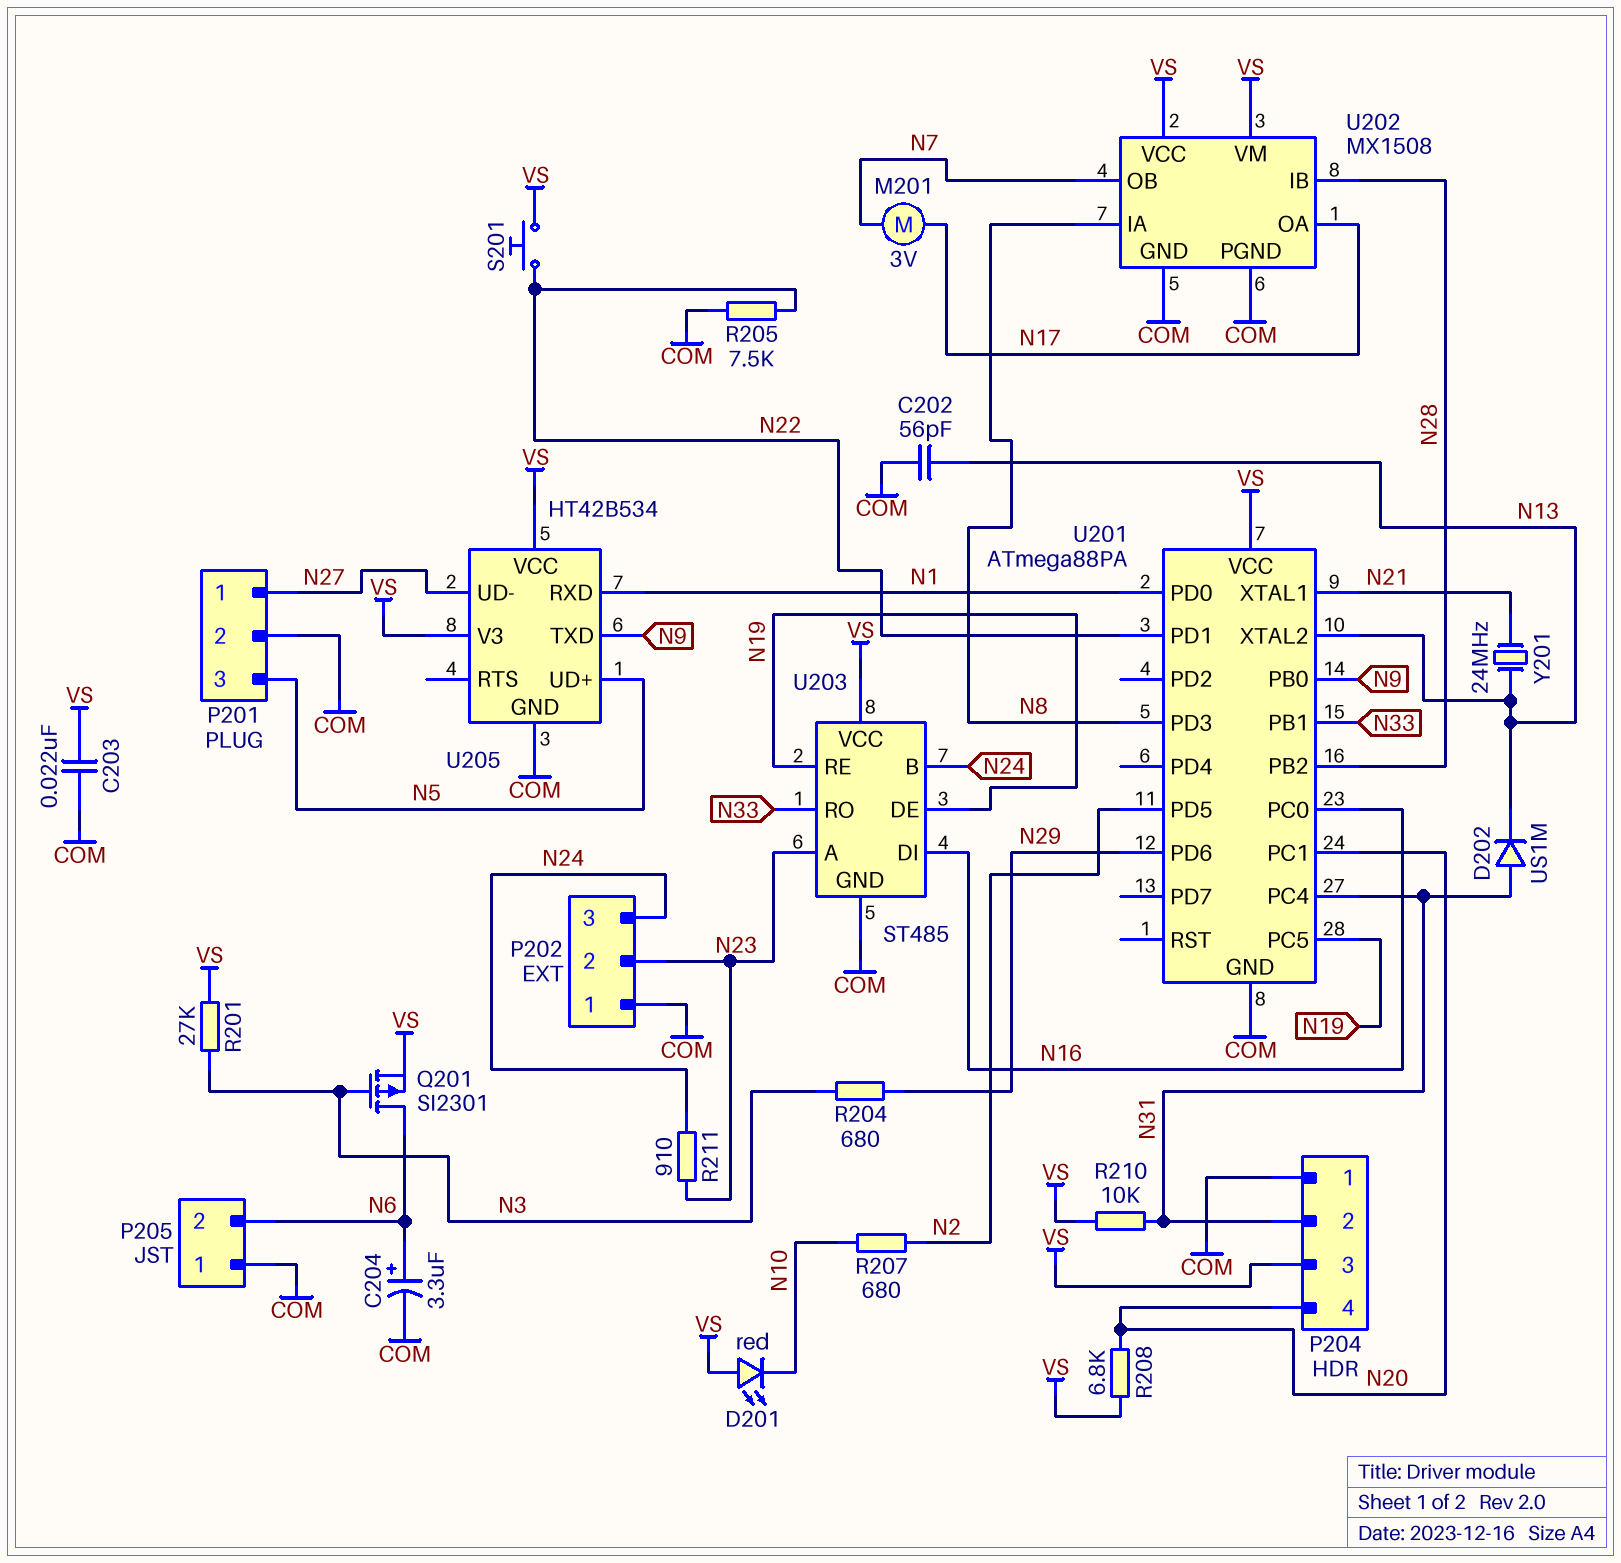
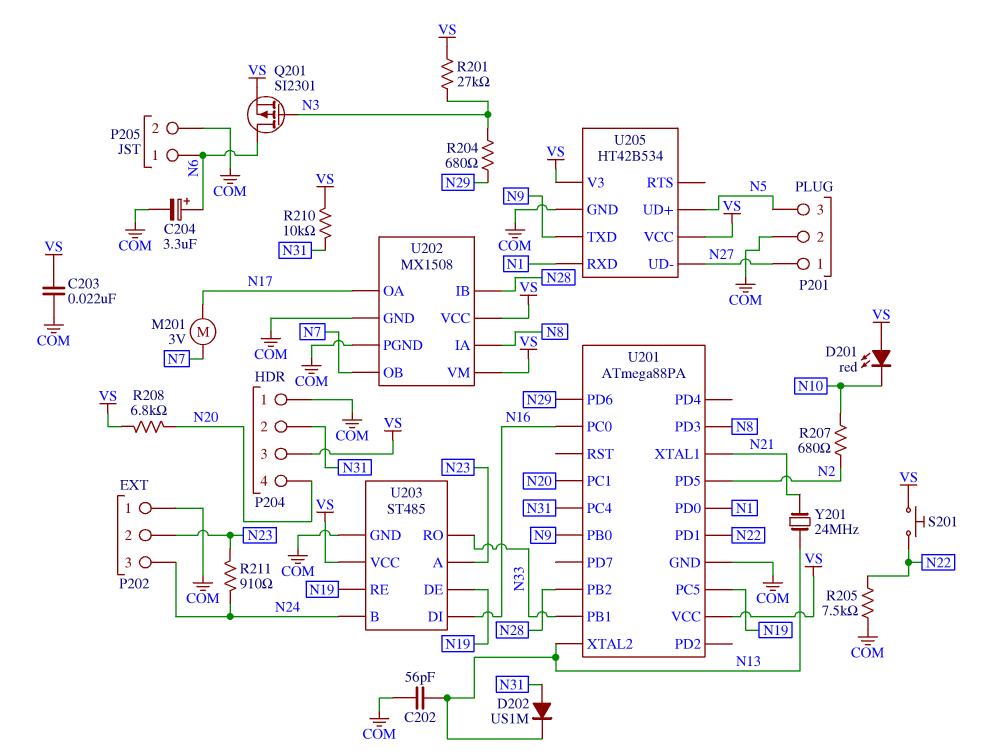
P205 pin 1: COM -> N6
P205 pin 2: N6 -> COM

